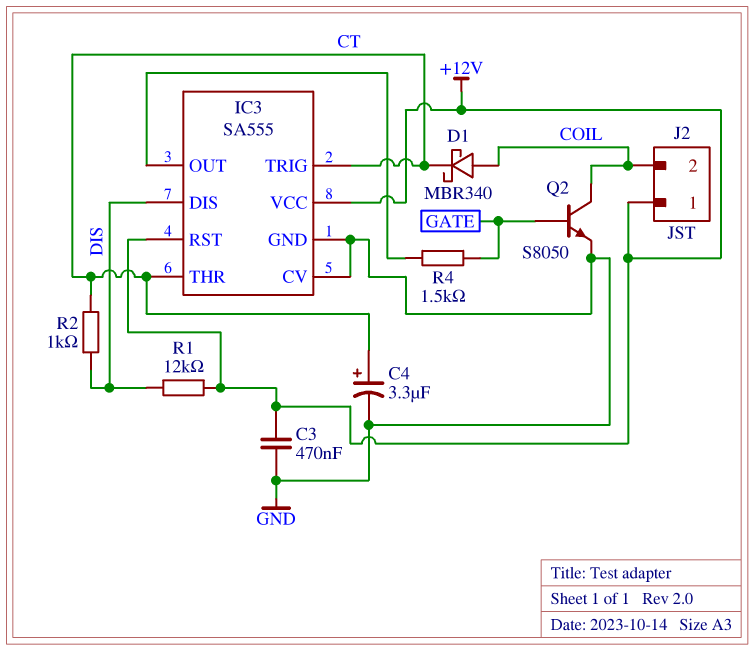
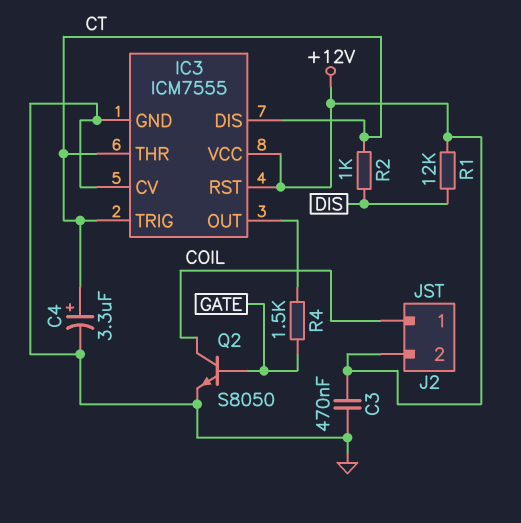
D1: schottky MBR340 (A COIL, K CT) -> none
IC3: SA555 -> ICM7555
IC3 pin DIS: DIS -> CT
J2 pin 1: +12V -> COIL
J2 pin 2: COIL -> +12V

